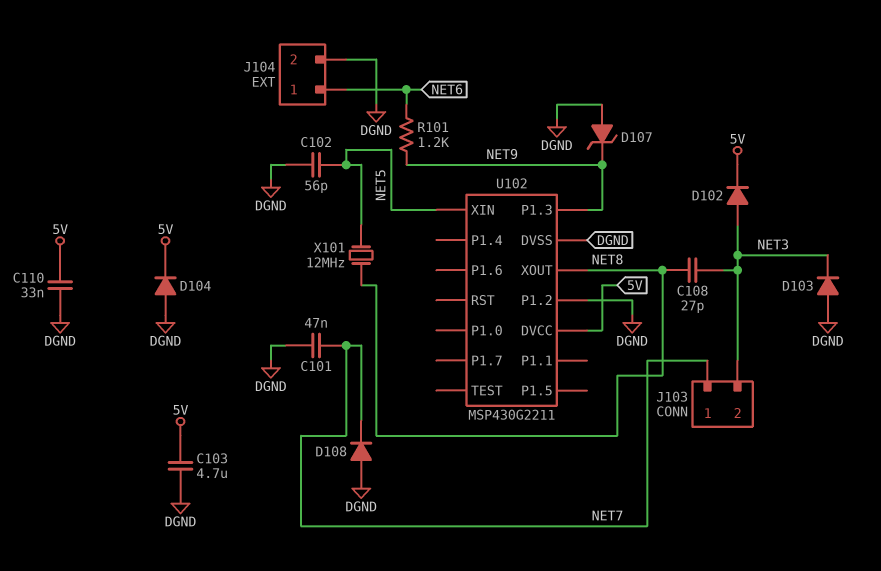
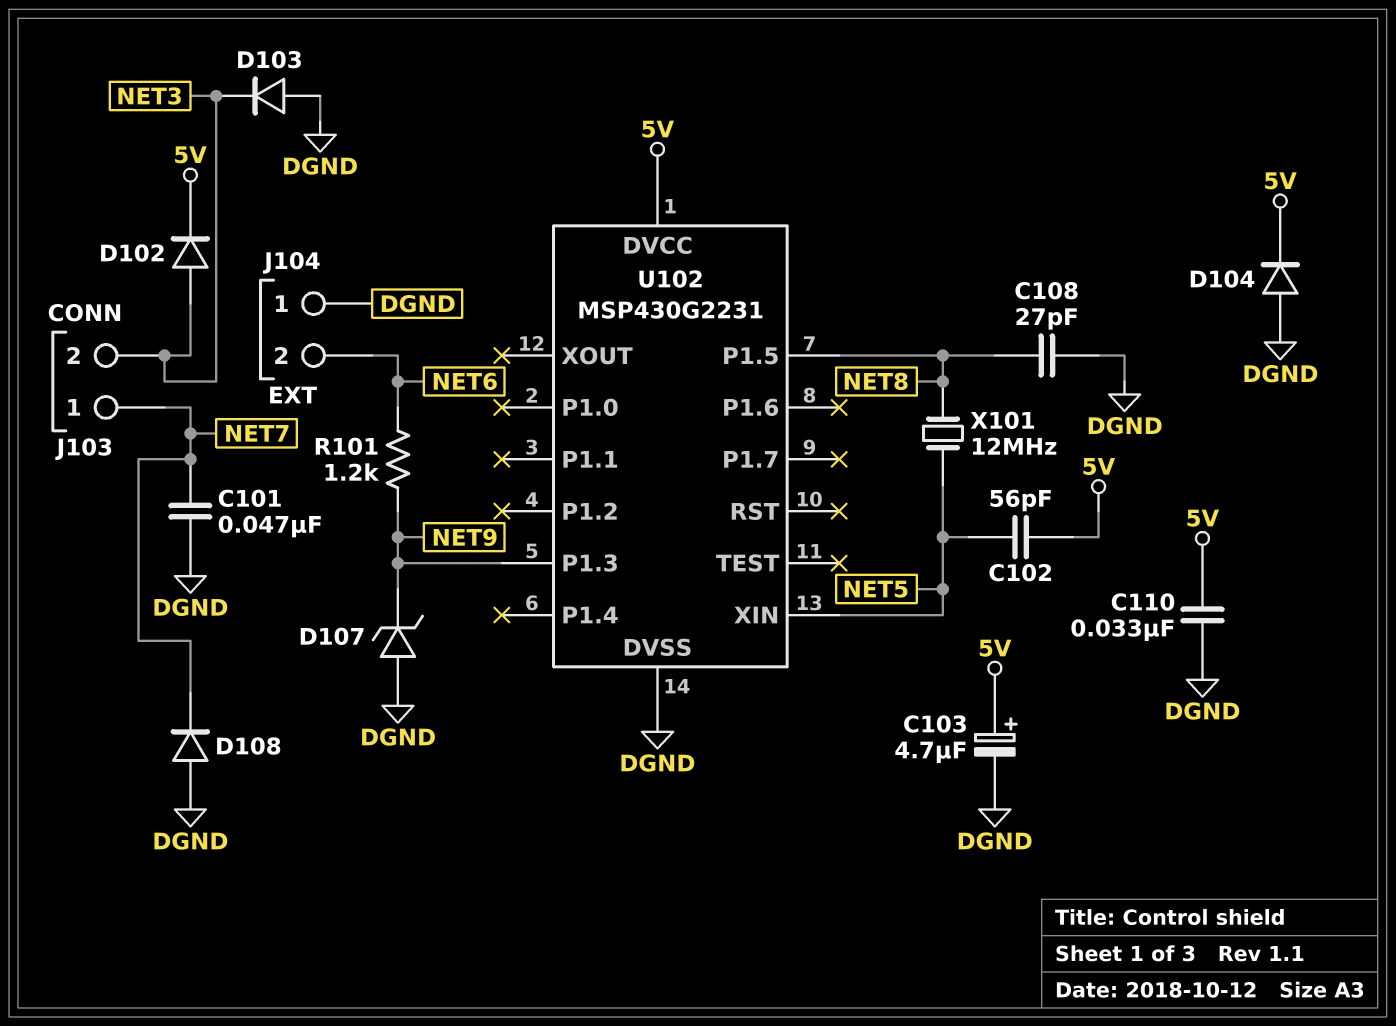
C102: 56pF (DGND, NET5) -> 56pF (5V, NET5)
C103: 4.7uF (5V, DGND) -> 4.7uF (plus 5V, minus DGND)
C108: 27pF (NET3, NET8) -> 27pF (DGND, NET8)
J104 pin 1: NET6 -> DGND
J104 pin 2: DGND -> NET6
U102: MSP430G2211 -> MSP430G2231
U102 pin P1.2: DGND -> none
U102 pin P1.5: none -> NET8
U102 pin XOUT: NET8 -> none

